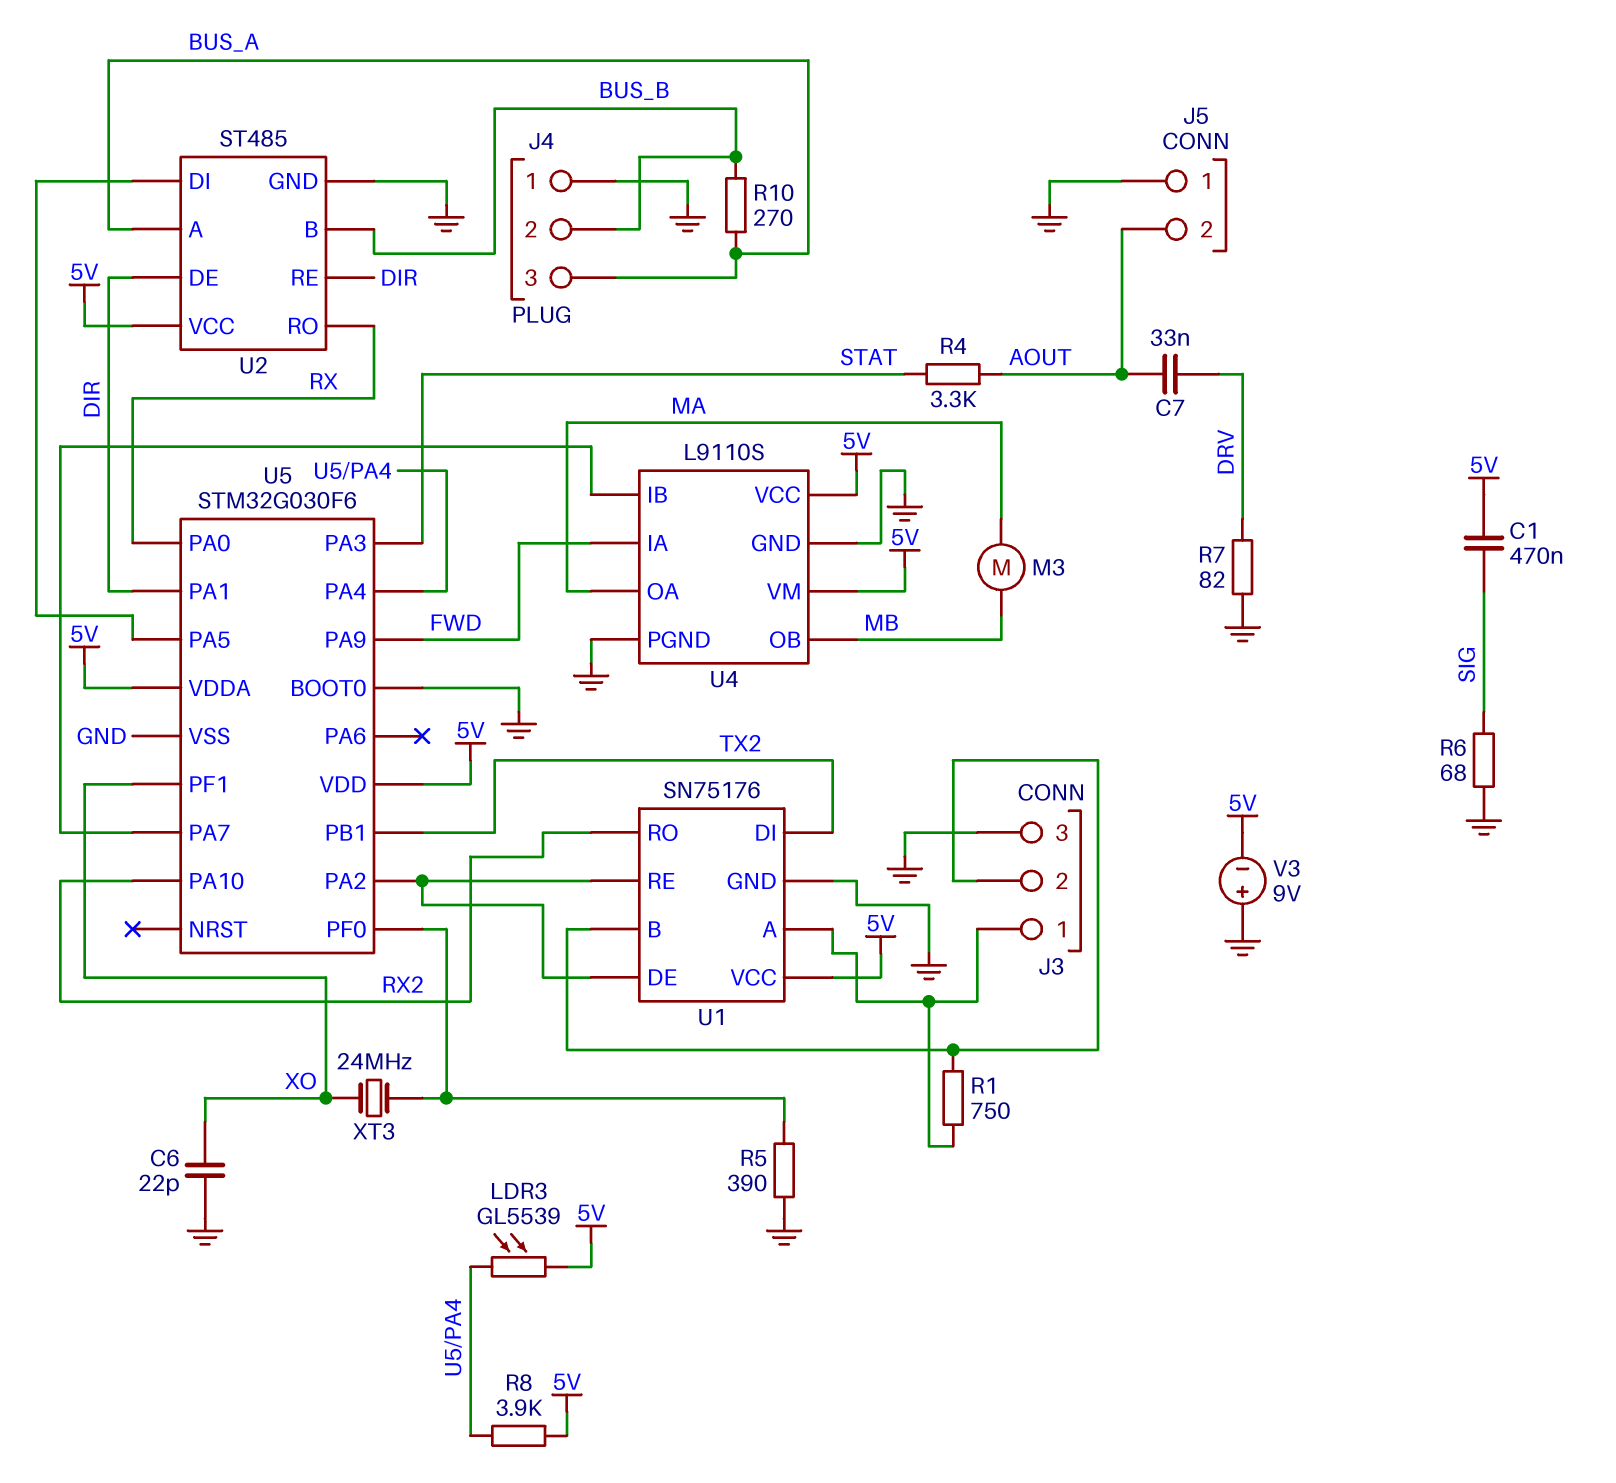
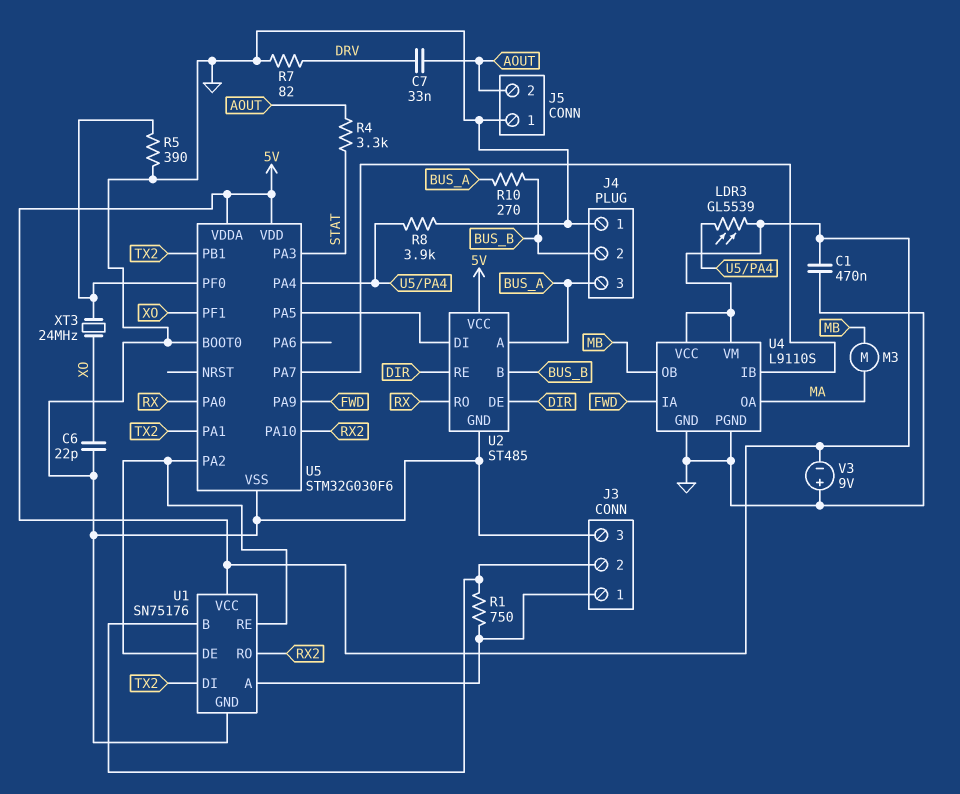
C1: 470nF (5V, SIG) -> 470nF (5V, GND)
R6: 68 (GND, SIG) -> none
R8: 3.9k (5V, U5/PA4) -> 3.9k (GND, U5/PA4)
U5 pin PA1: DIR -> TX2

